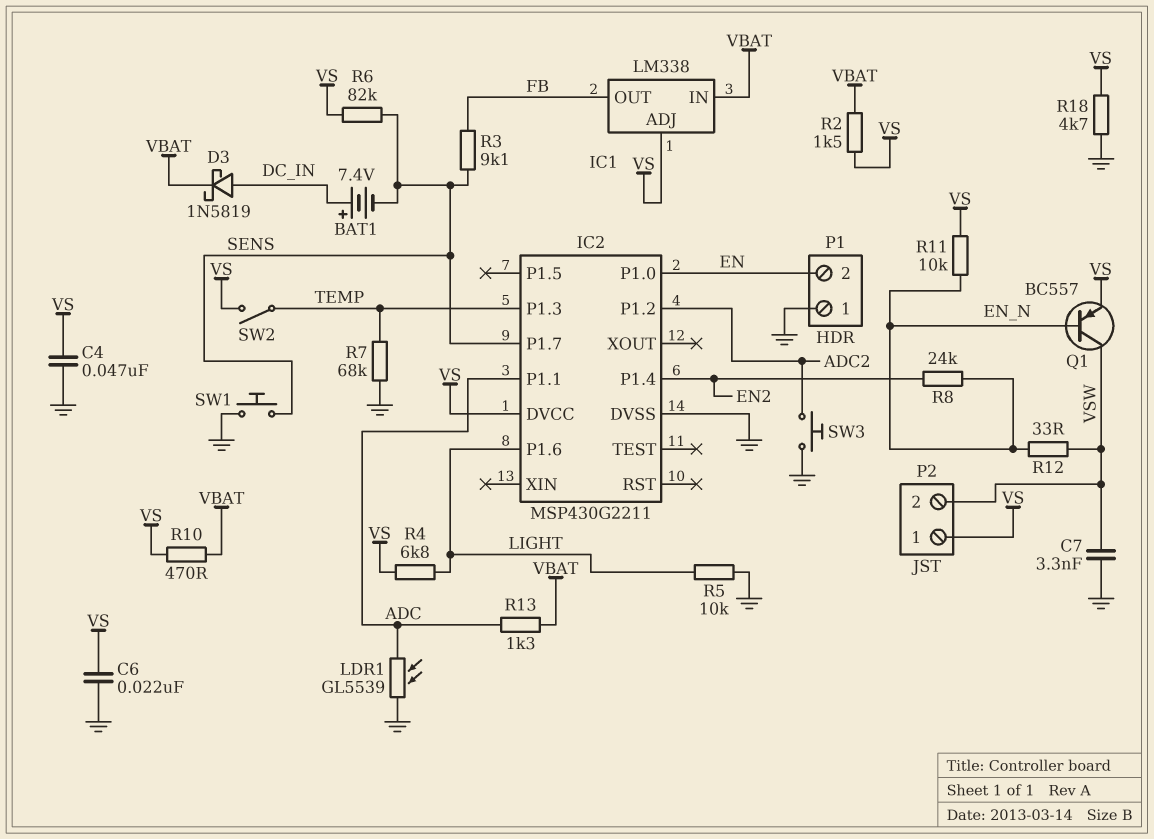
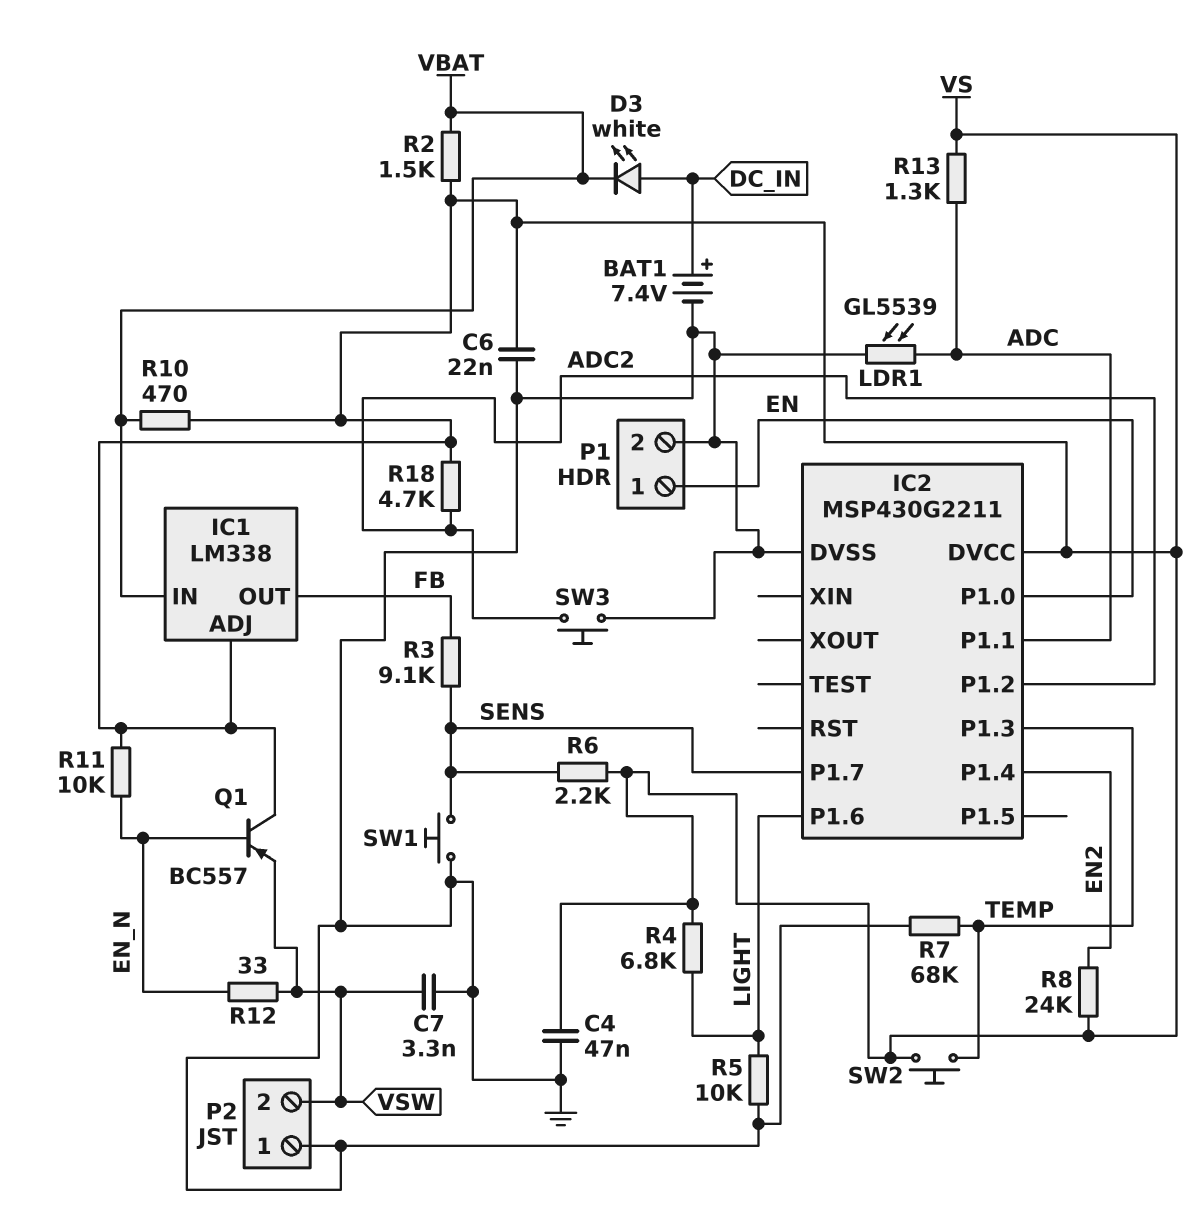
BAT1: 7.4V (plus DC_IN, minus SENS) -> 7.4V (plus DC_IN, minus GND)
D3: schottky 1N5819 (A DC_IN, K VBAT) -> LED white (A DC_IN, K VBAT)
P1 pin 1: GND -> EN
P1 pin 2: EN -> GND
P2 pin 1: VS -> GND
Q1: PNP BC557 (B EN_N, C VSW, E VS) -> PNP BC557 (B EN_N, C VS, E VSW)
R6: 82k (SENS, VS) -> 2.2k (SENS, VS)
R8: 24k (EN2, EN_N) -> 24k (EN2, VS)
R13: 1.3k (ADC, VBAT) -> 1.3k (ADC, VS)
R18: 4.7k (GND, VS) -> 4.7k (ADC2, VS)
SW2: switch (TEMP, VS) -> button (TEMP, VS)

